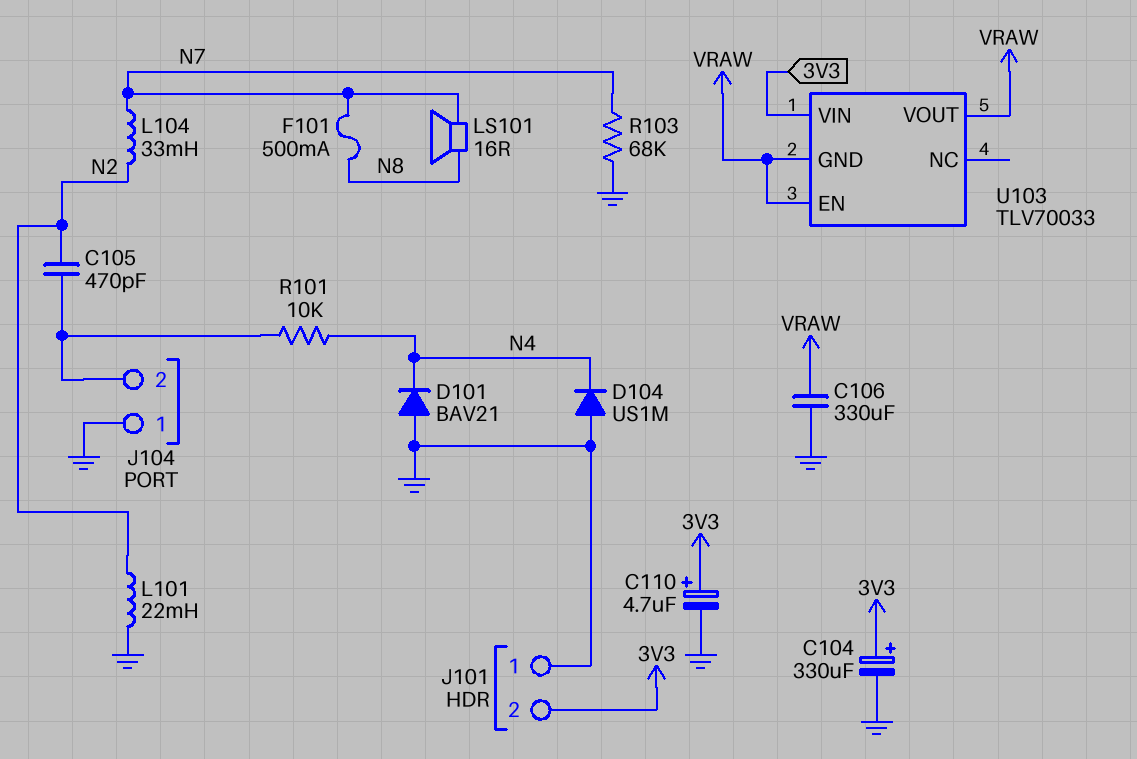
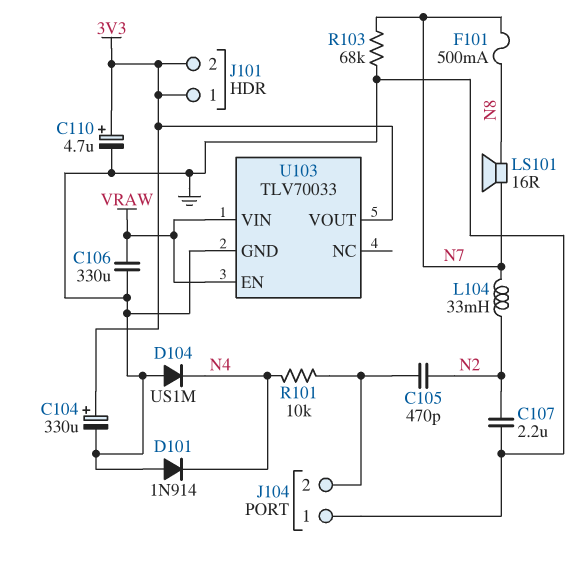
C107: none -> 2.2uF (GND, N2)
D101: diode BAV21 (A GND, K N4) -> diode 1N914 (A GND, K N4)
J101 pin 1: GND -> 3V3
L101: 22mH (GND, N2) -> none
U103 pin GND: VRAW -> GND
U103 pin VIN: 3V3 -> VRAW
U103 pin VOUT: VRAW -> 3V3

